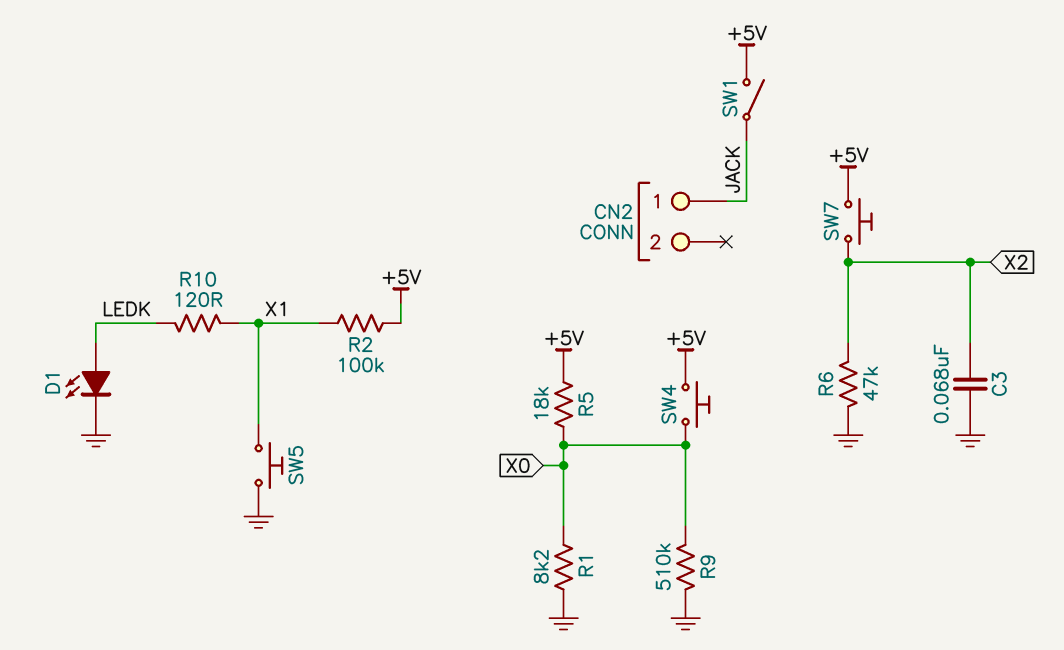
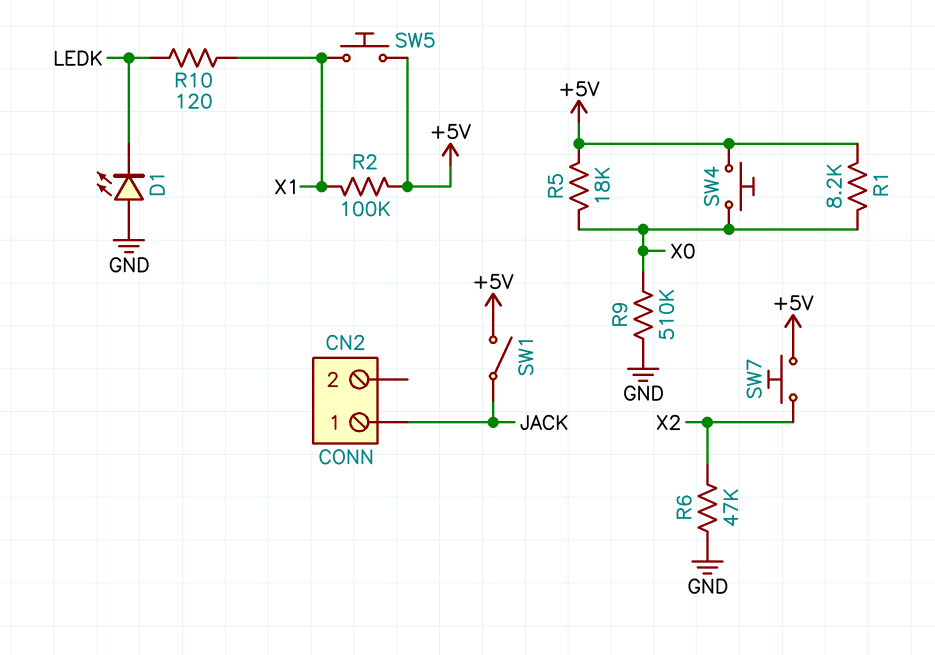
C3: 68nF (GND, X2) -> none
D1: LED (A LEDK, K GND) -> LED (A GND, K LEDK)
R1: 8.2k (GND, X0) -> 8.2k (+5V, X0)
SW5: button (GND, X1) -> button (+5V, X1)

